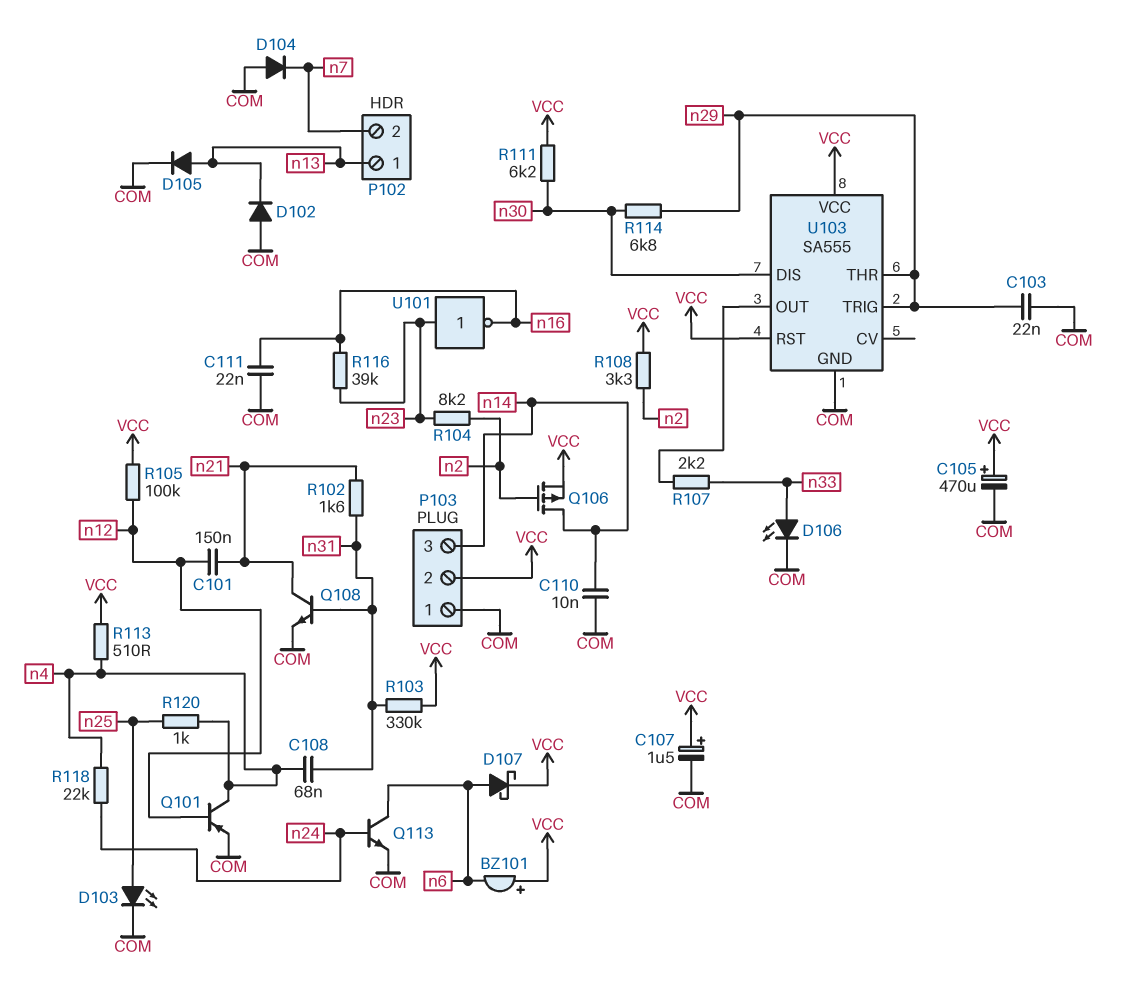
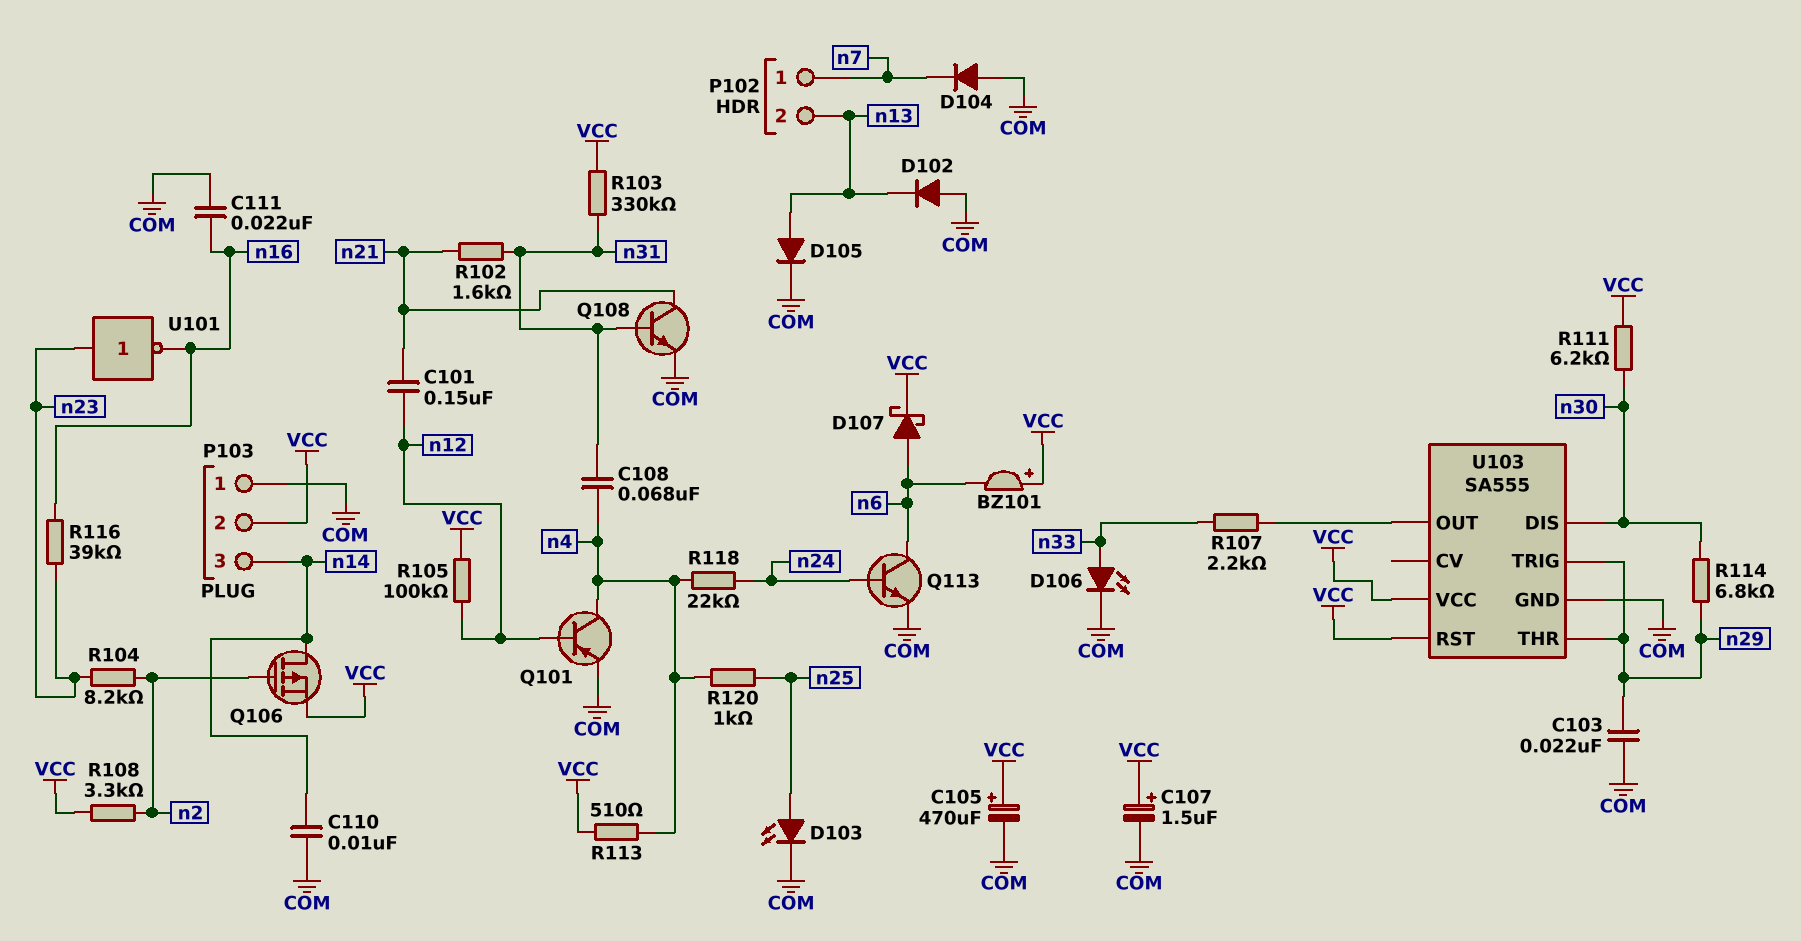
P102 pin 1: n13 -> n7
P102 pin 2: n7 -> n13

